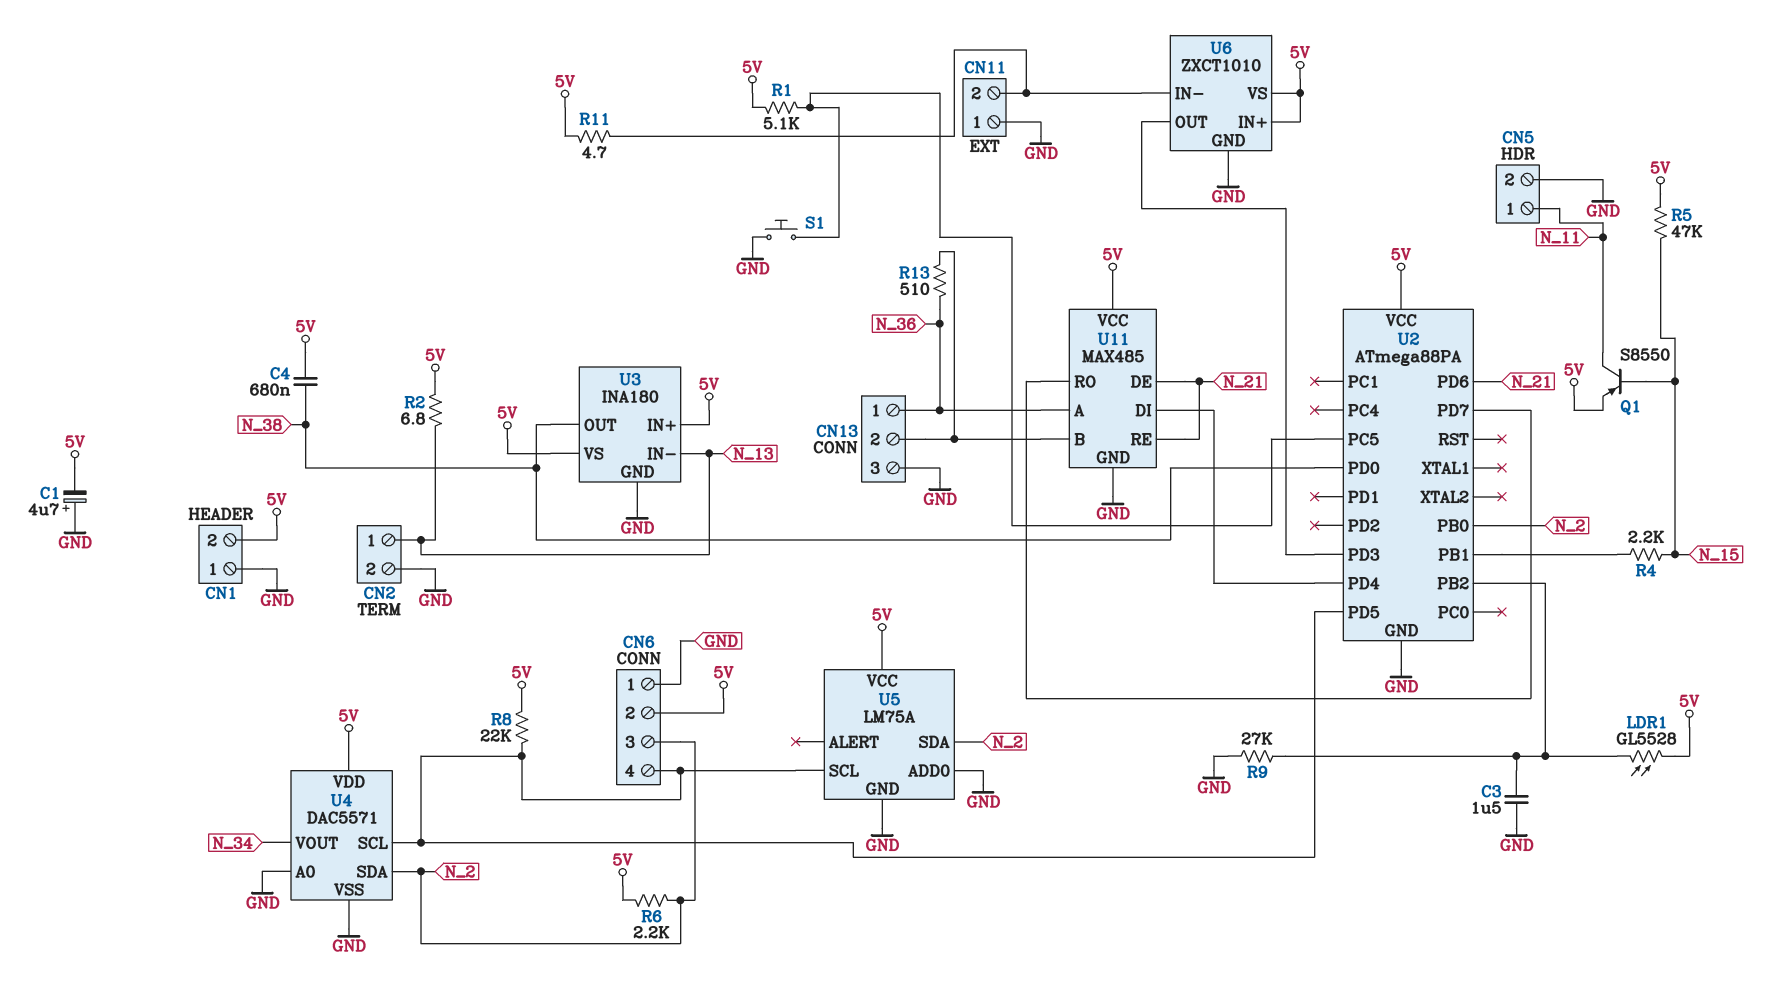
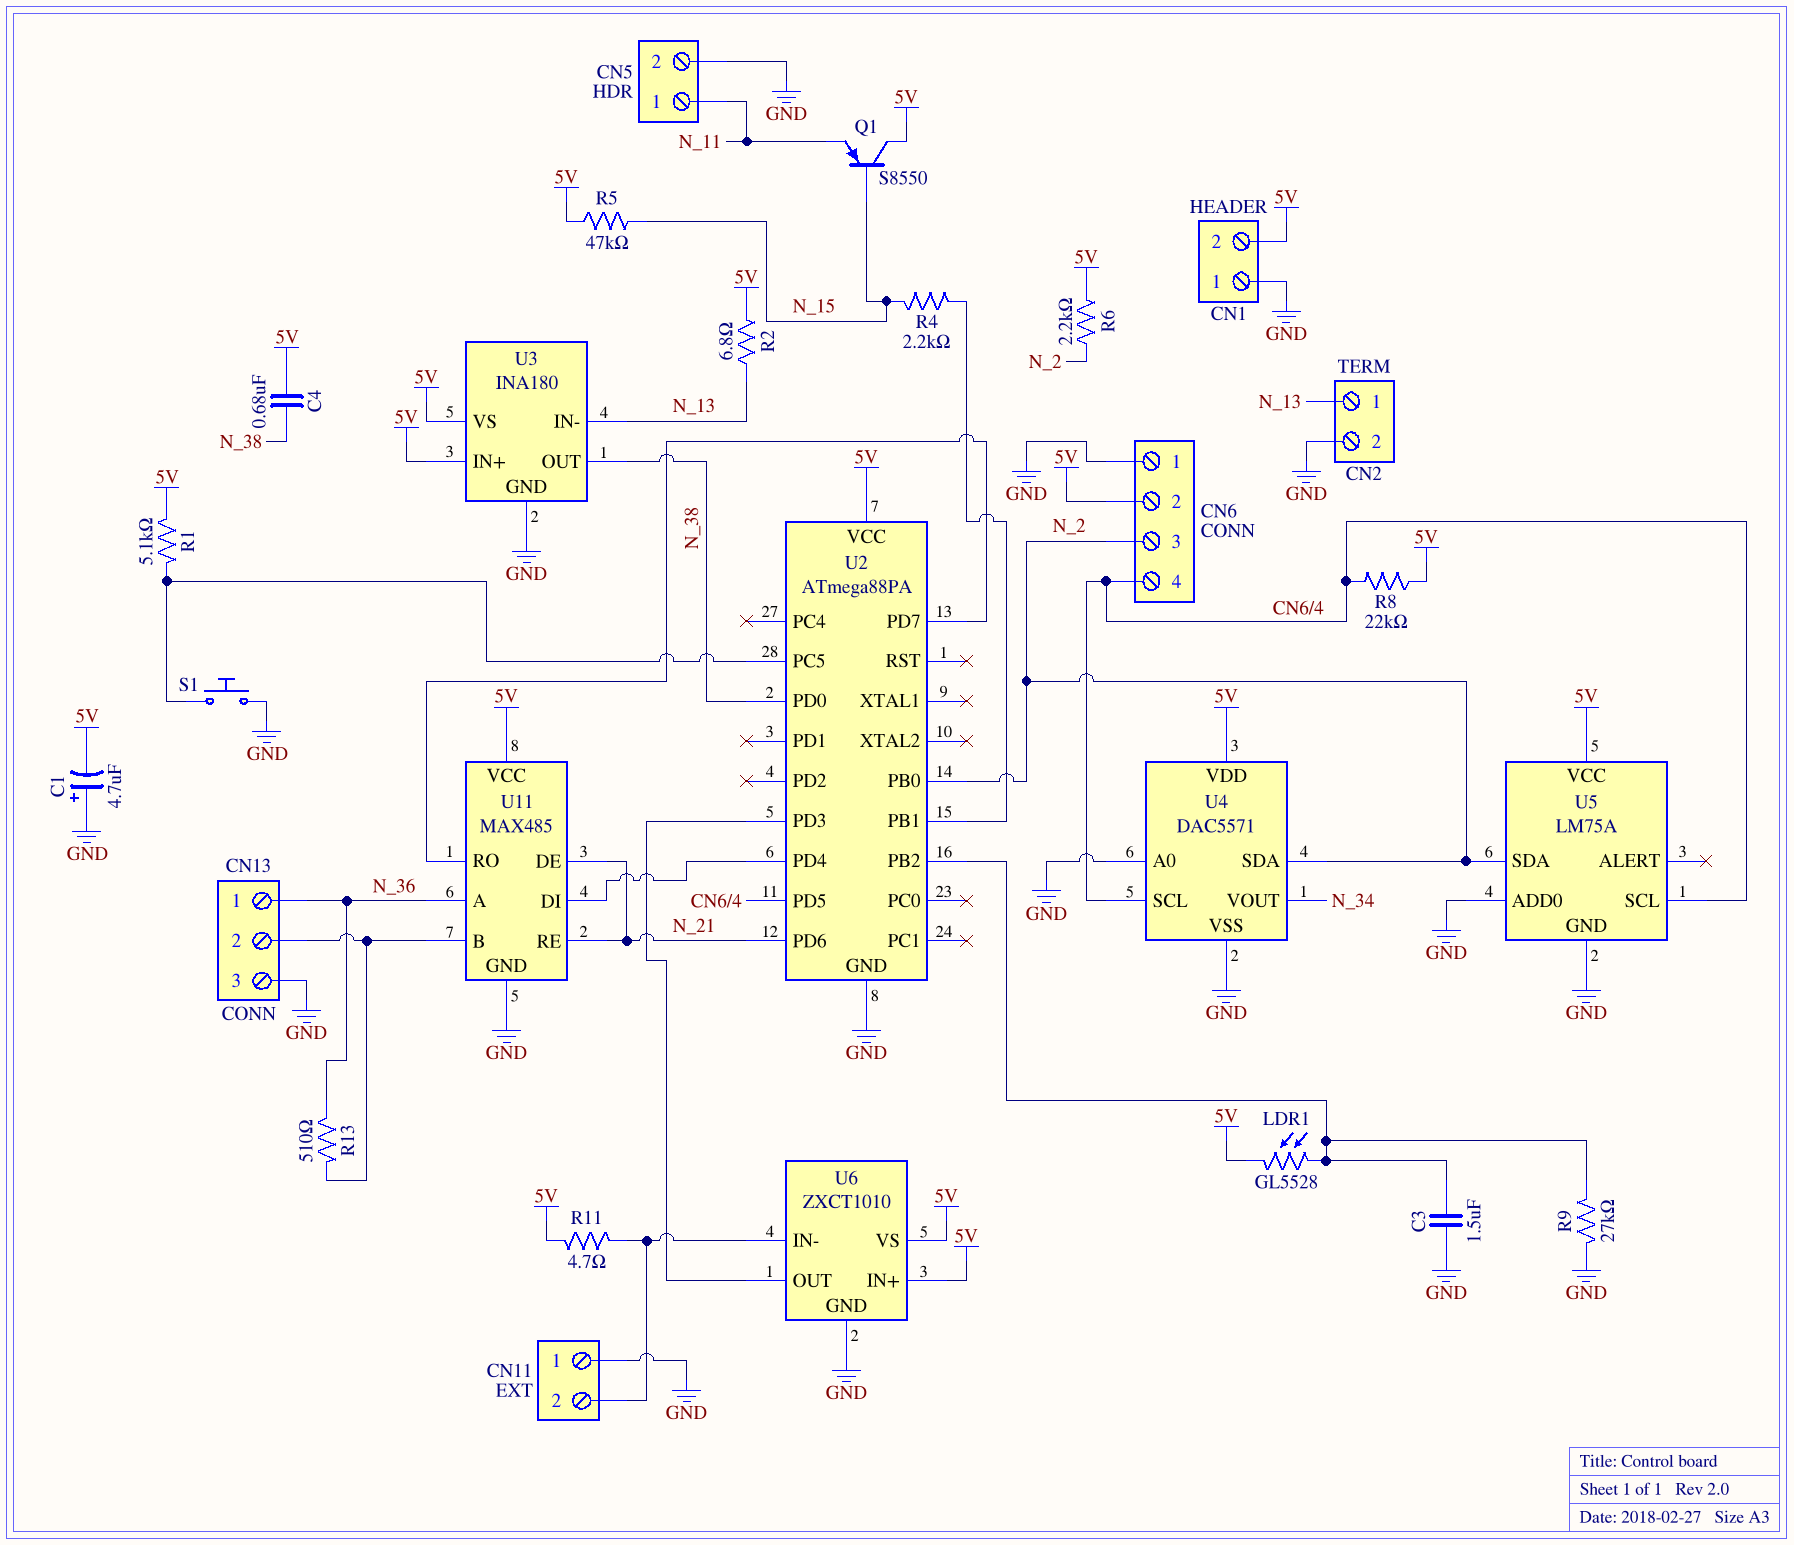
Q1: PNP S8550 (B N_15, C N_11, E 5V) -> PNP S8550 (B N_15, C 5V, E N_11)

